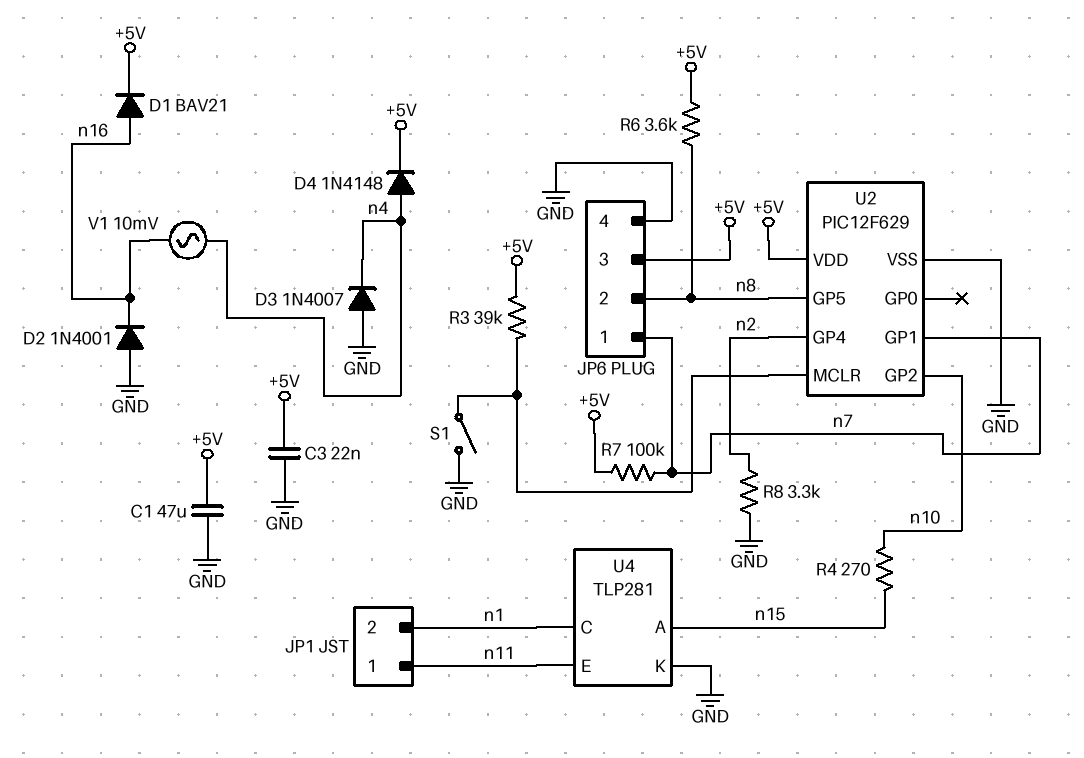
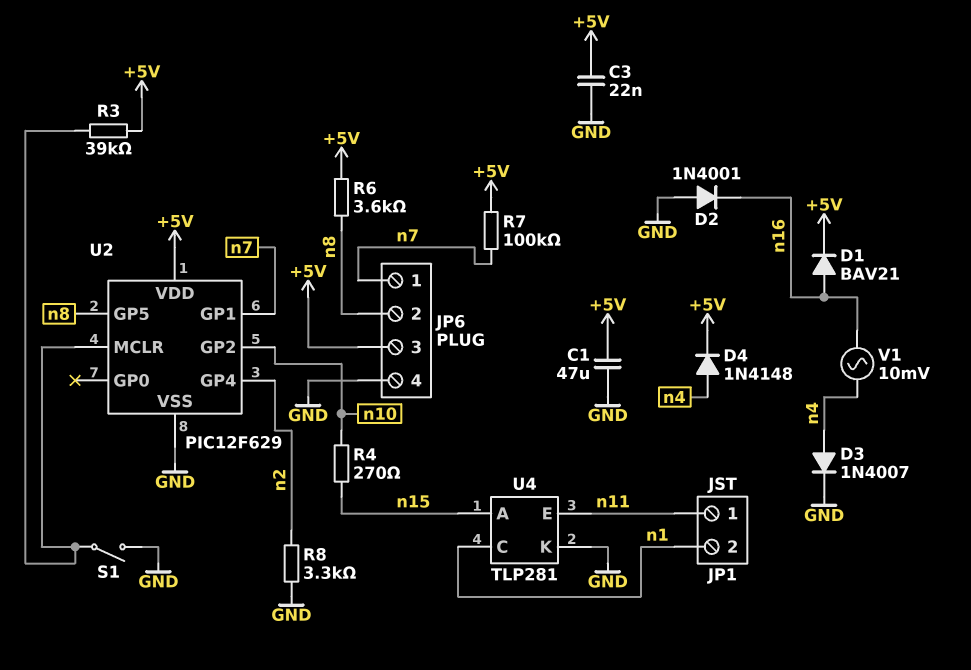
D3: diode 1N4007 (A GND, K n4) -> diode 1N4007 (A n4, K GND)

